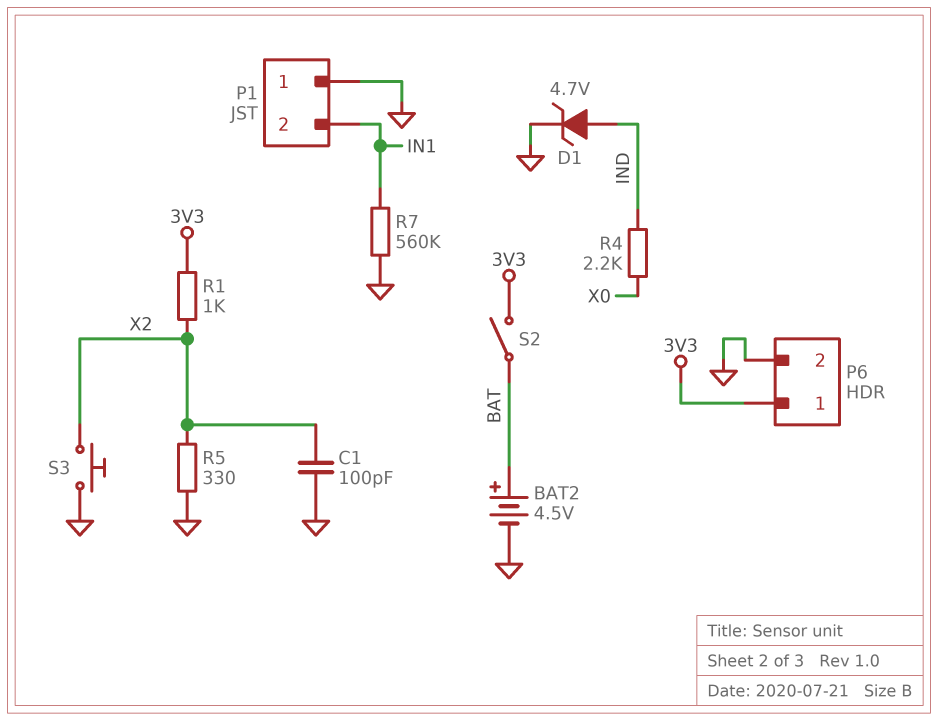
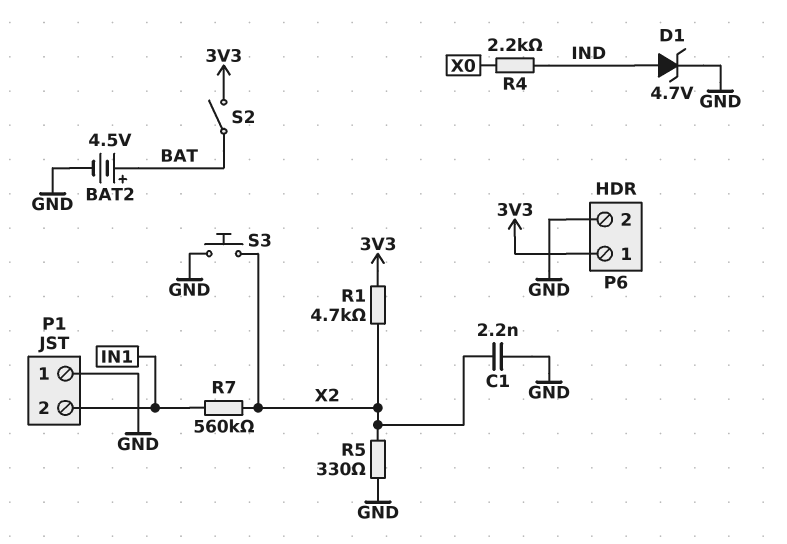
C1: 100pF (GND, X2) -> 2.2nF (GND, X2)
R1: 1k (3V3, X2) -> 4.7k (3V3, X2)
R7: 560k (GND, IN1) -> 560k (IN1, X2)

